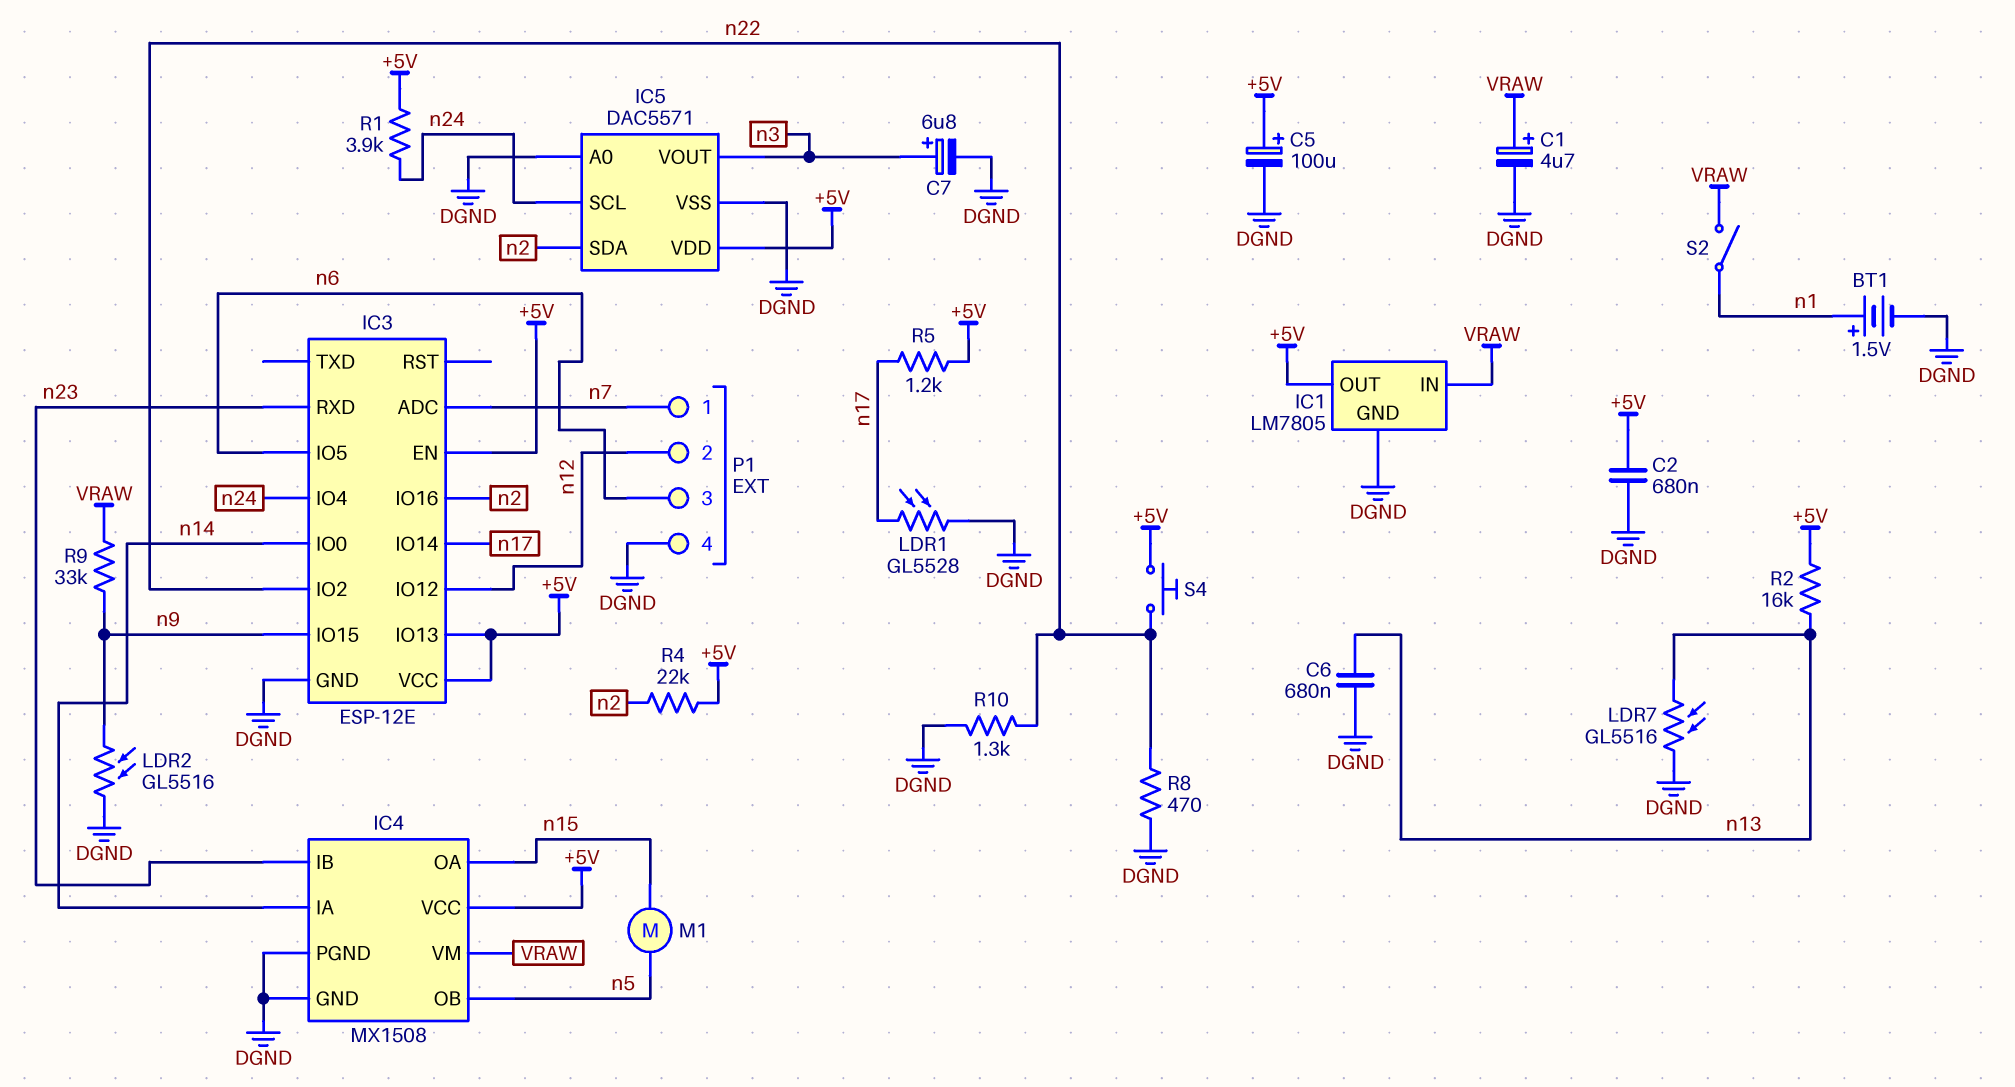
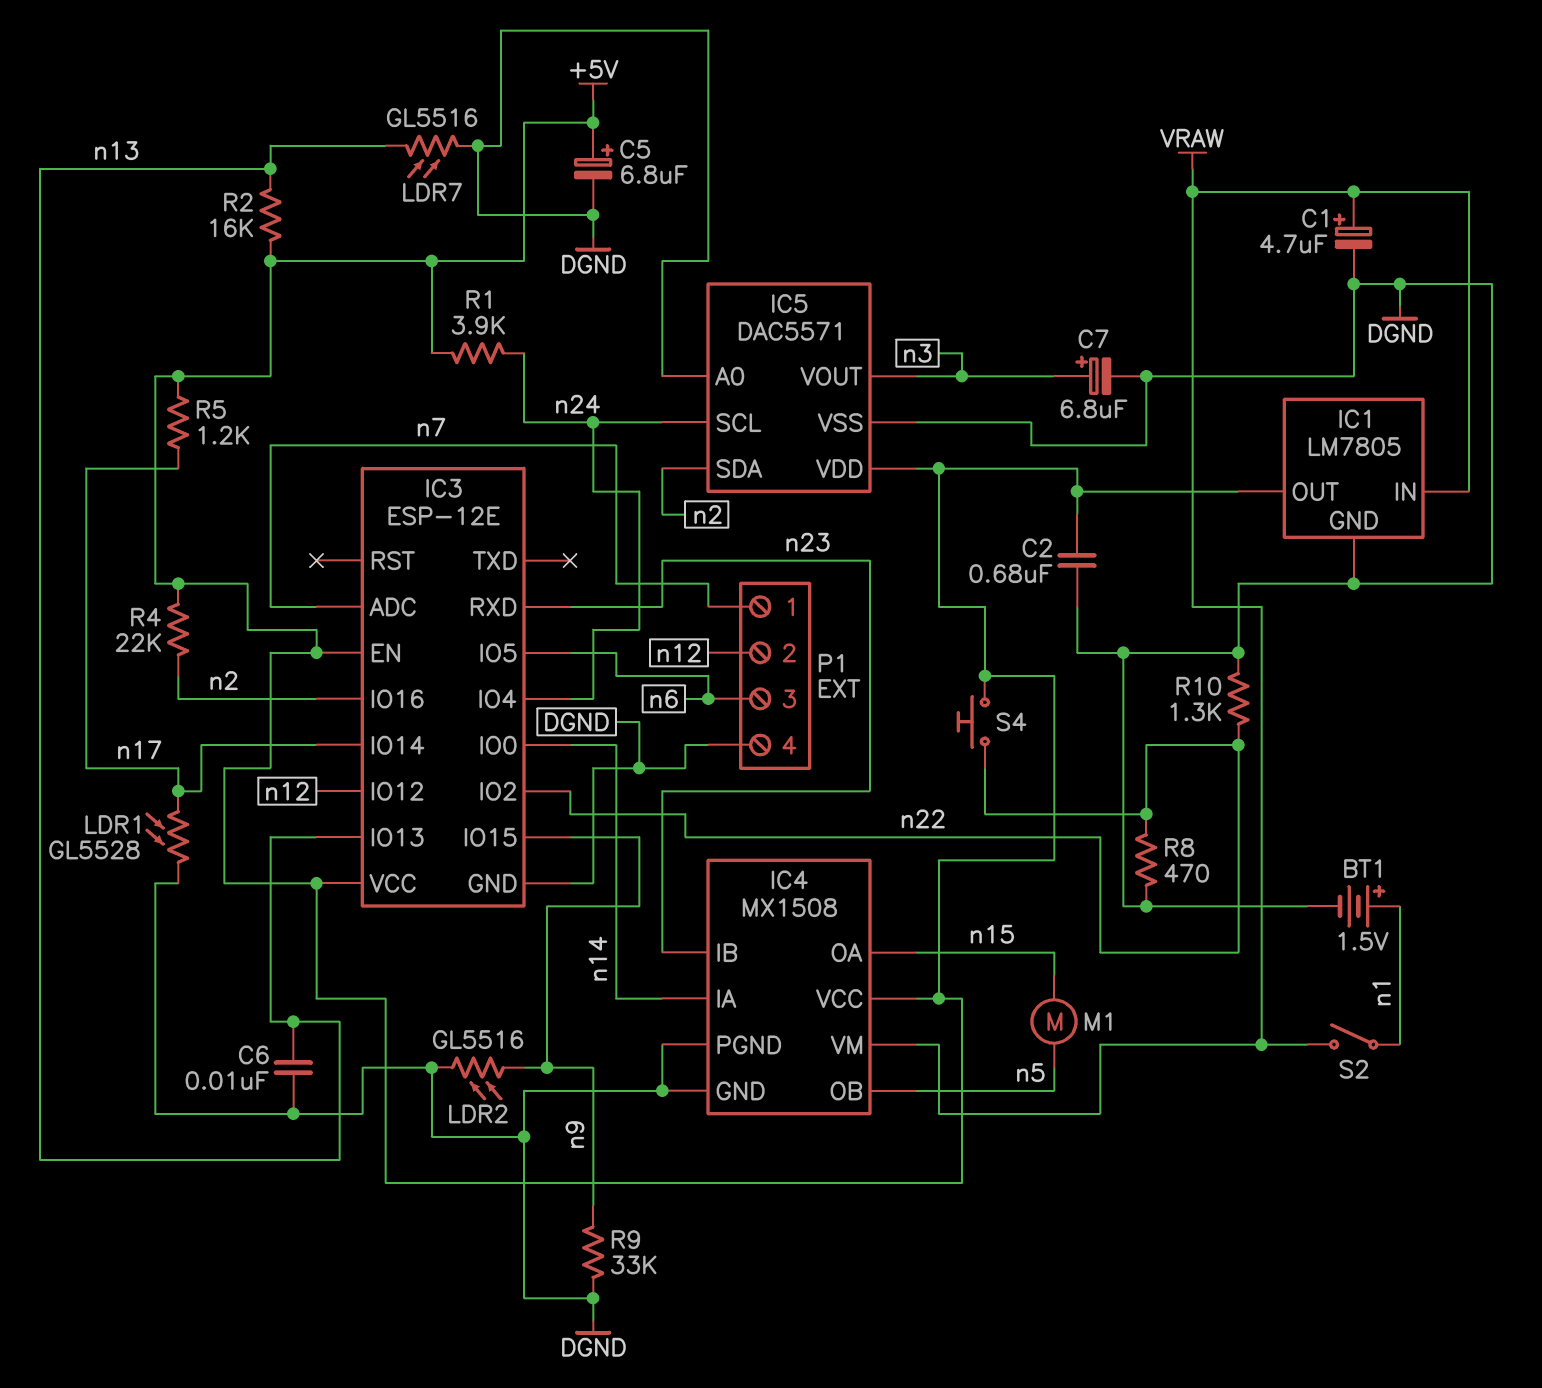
C5: 100uF (plus +5V, minus DGND) -> 6.8uF (plus +5V, minus DGND)
C6: 680nF (DGND, n13) -> 10nF (DGND, n13)
IC3 pin IO13: +5V -> n13
R9: 33k (VRAW, n9) -> 33k (DGND, n9)

